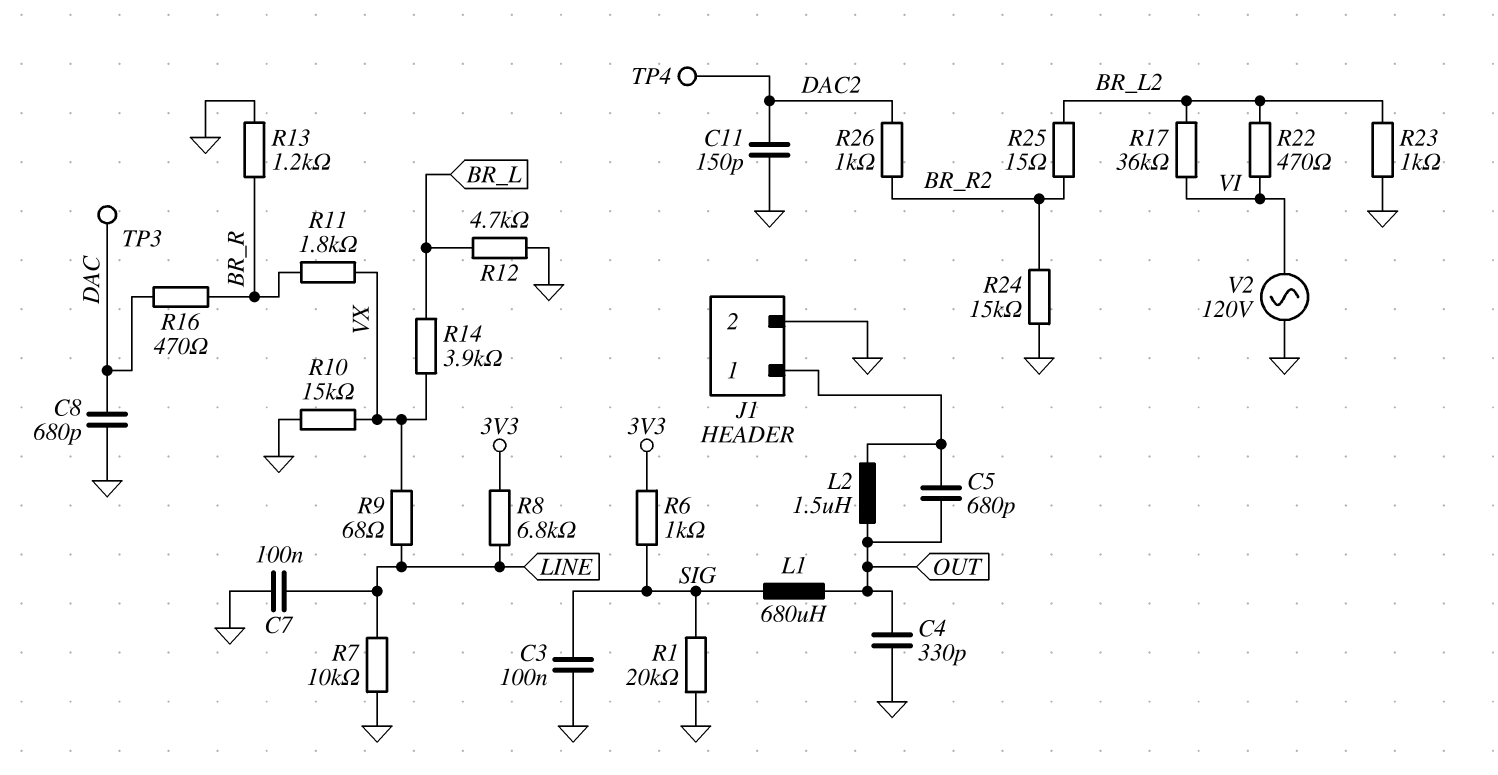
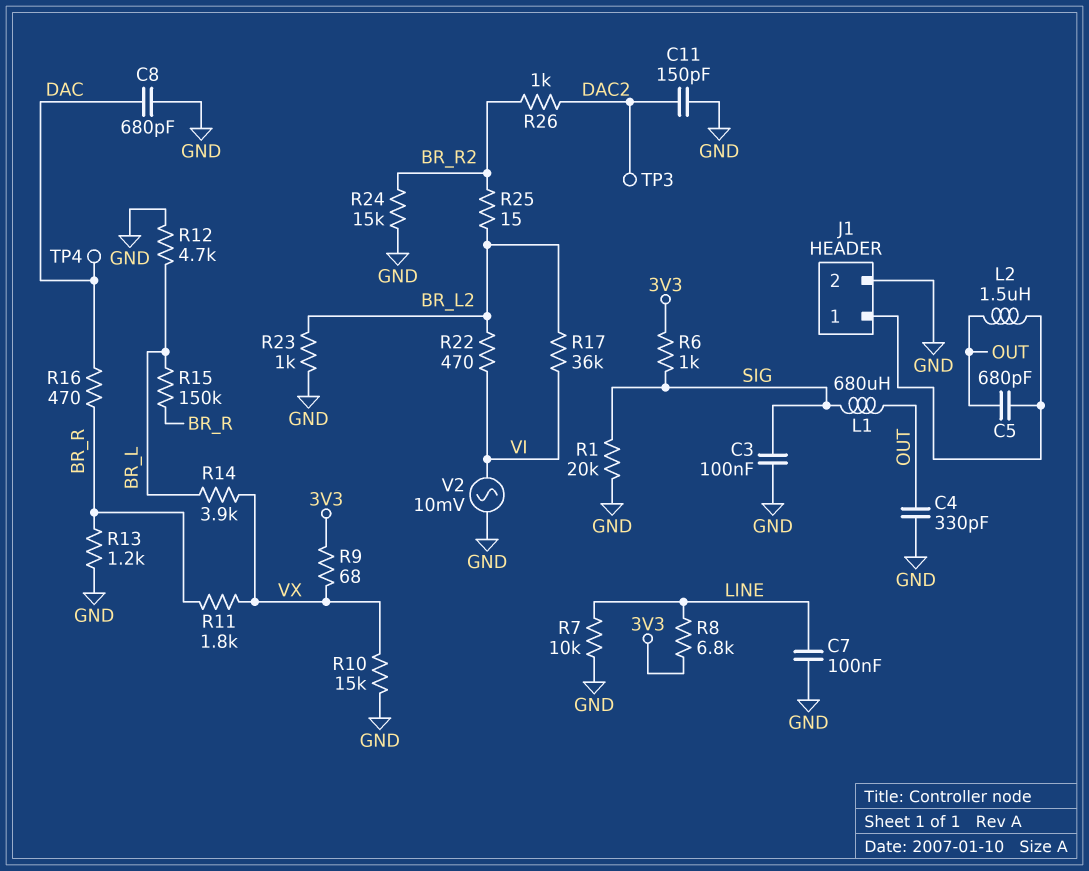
R9: 68 (LINE, VX) -> 68 (3V3, VX)
R15: none -> 150k (BR_L, BR_R)
TP3: test point (DAC) -> test point (DAC2)
TP4: test point (DAC2) -> test point (DAC)
V2: AC 120V (GND, VI) -> AC 10mV (GND, VI)

